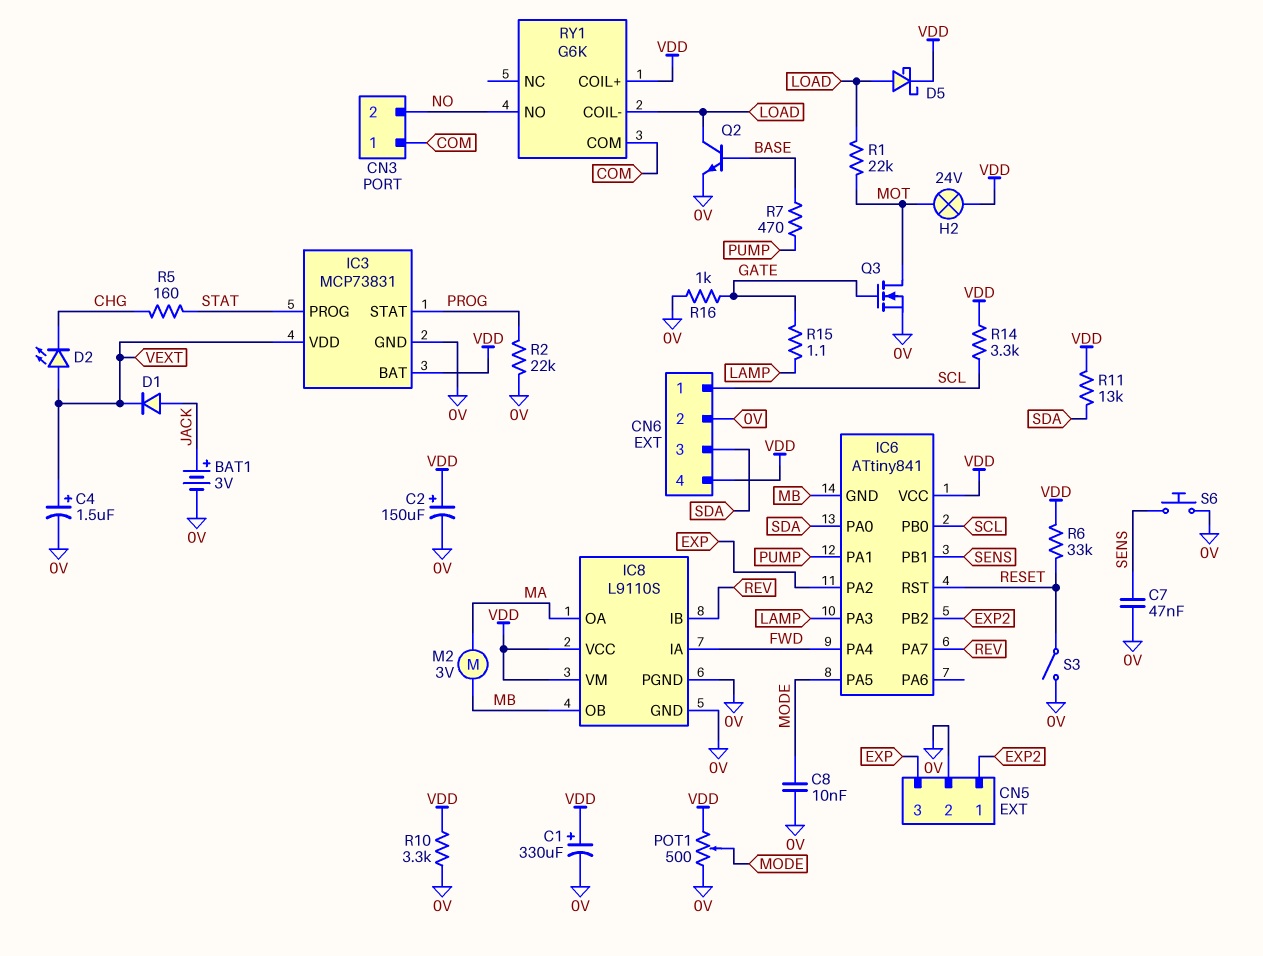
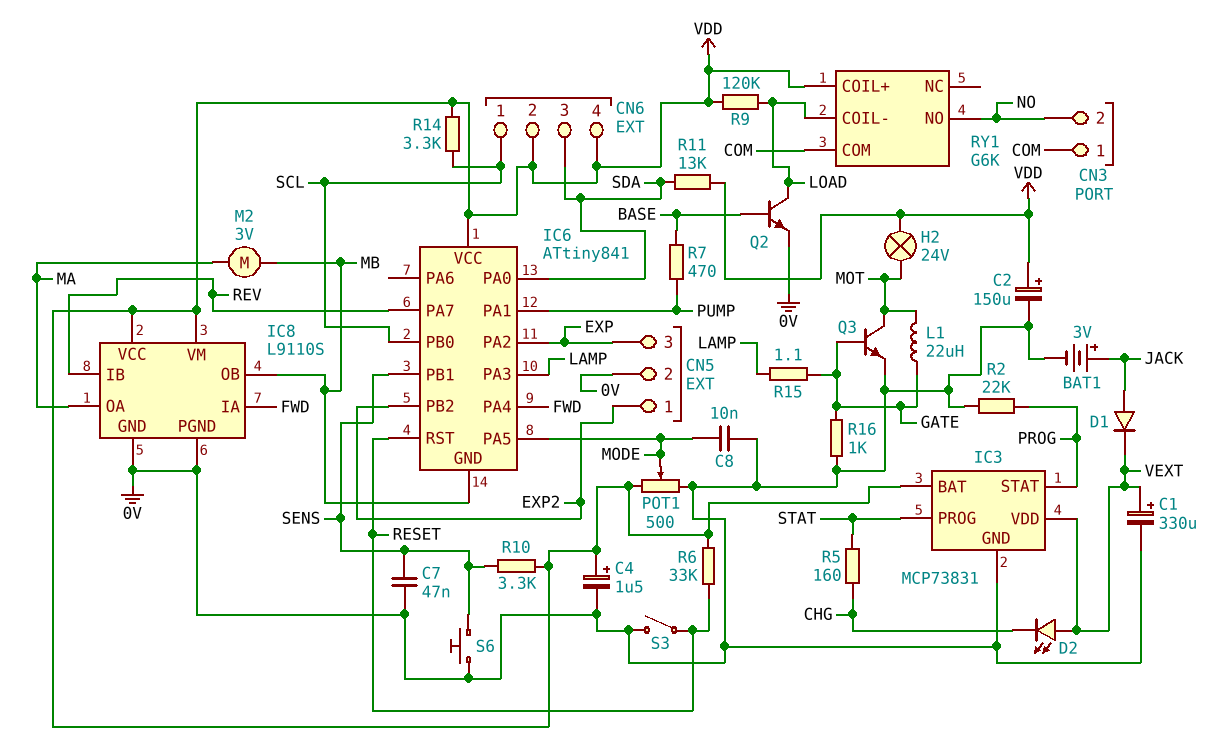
C1: 330uF (plus VDD, minus 0V) -> 330uF (plus VEXT, minus 0V)
C4: 1.5uF (plus VEXT, minus 0V) -> 1.5uF (plus VDD, minus 0V)
CN6 pin 2: 0V -> VDD
D5: schottky (A LOAD, K VDD) -> none
L1: none -> 22uH (GATE, MOT)
Q3: NMOS (G GATE, D MOT, S 0V) -> NPN (B GATE, C MOT, E 0V)
R1: 22k (LOAD, MOT) -> none
R9: none -> 120k (LOAD, VDD)
R10: 3.3k (0V, VDD) -> 3.3k (SENS, VDD)

